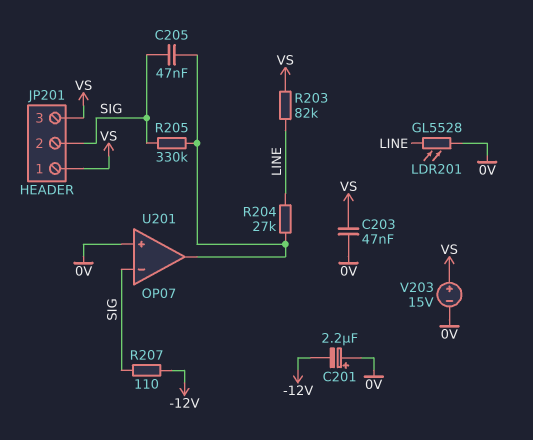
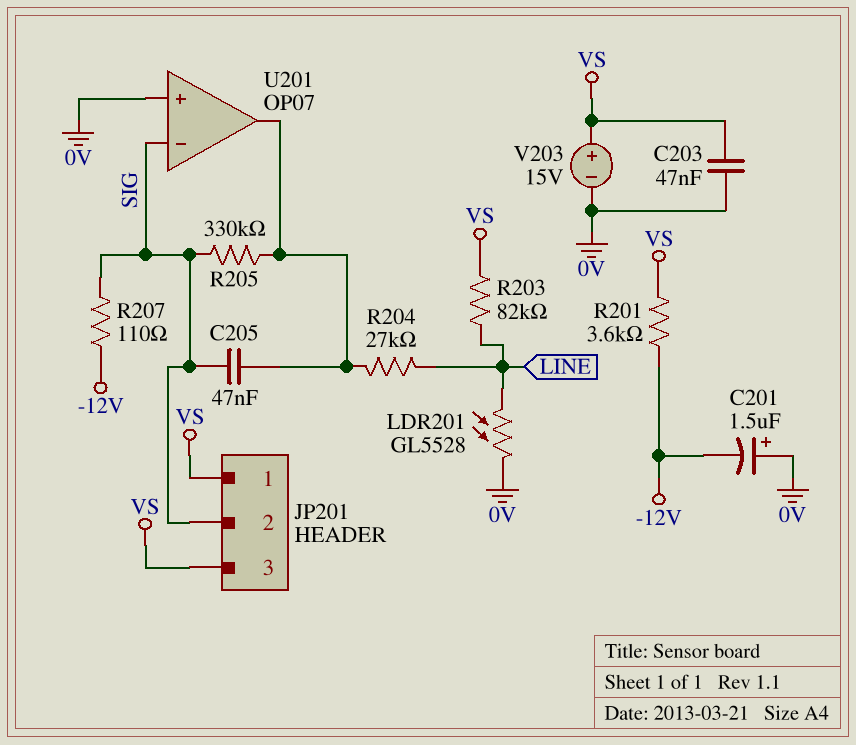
C201: 2.2uF (plus 0V, minus -12V) -> 1.5uF (plus 0V, minus -12V)
R201: none -> 3.6k (-12V, VS)

